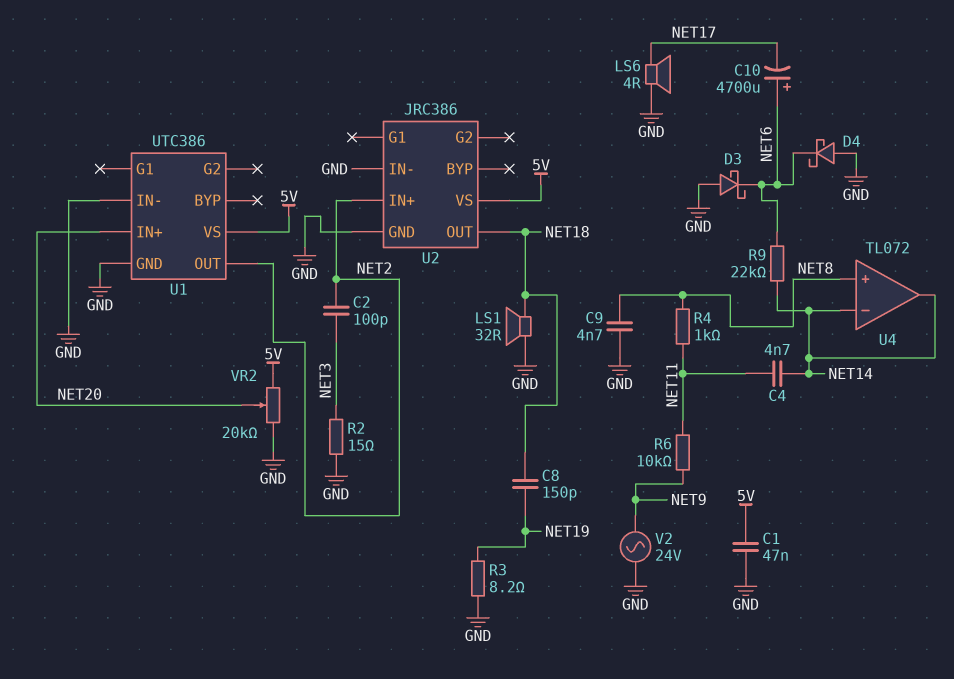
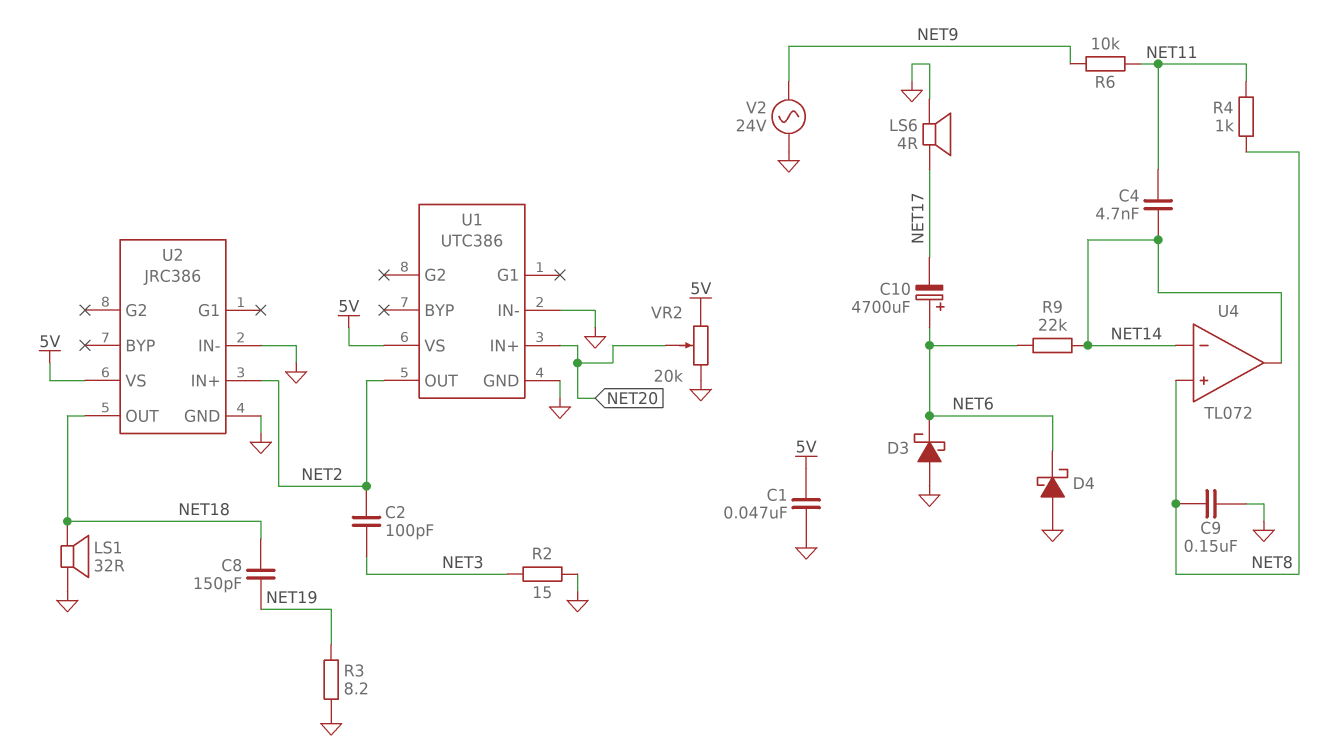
C9: 4.7nF (GND, NET8) -> 150nF (GND, NET8)

